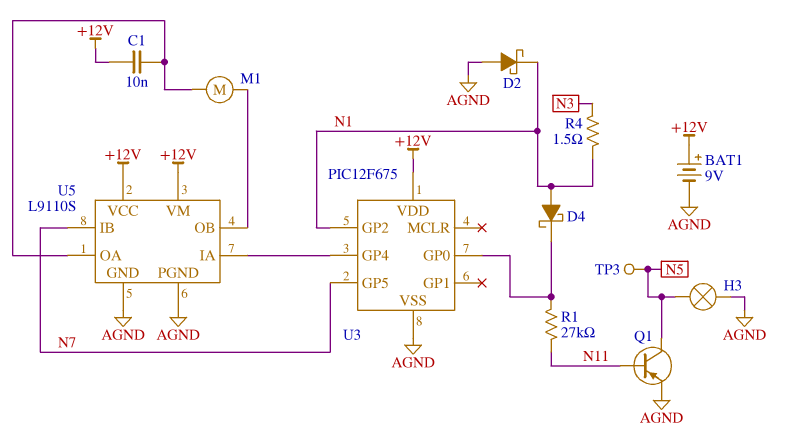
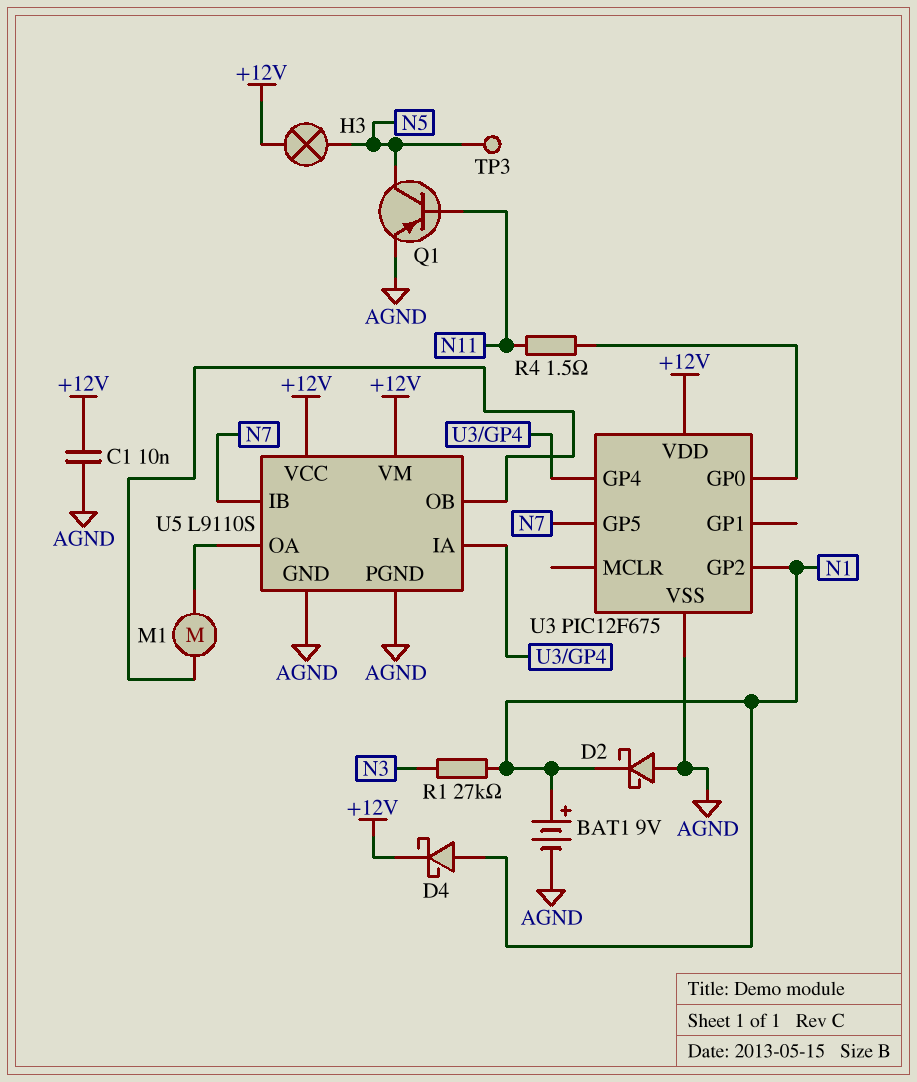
BAT1: 9V (plus +12V, minus AGND) -> 9V (plus N1, minus AGND)
C1: 10nF (+12V, U5/OA) -> 10nF (+12V, AGND)
D4: schottky (A N1, K U3/GP0) -> schottky (A N1, K +12V)
H3: lamp (AGND, N5) -> lamp (+12V, N5)
R1: 27k (N11, U3/GP0) -> 27k (N1, N3)
R4: 1.5 (N1, N3) -> 1.5 (N11, U3/GP0)

